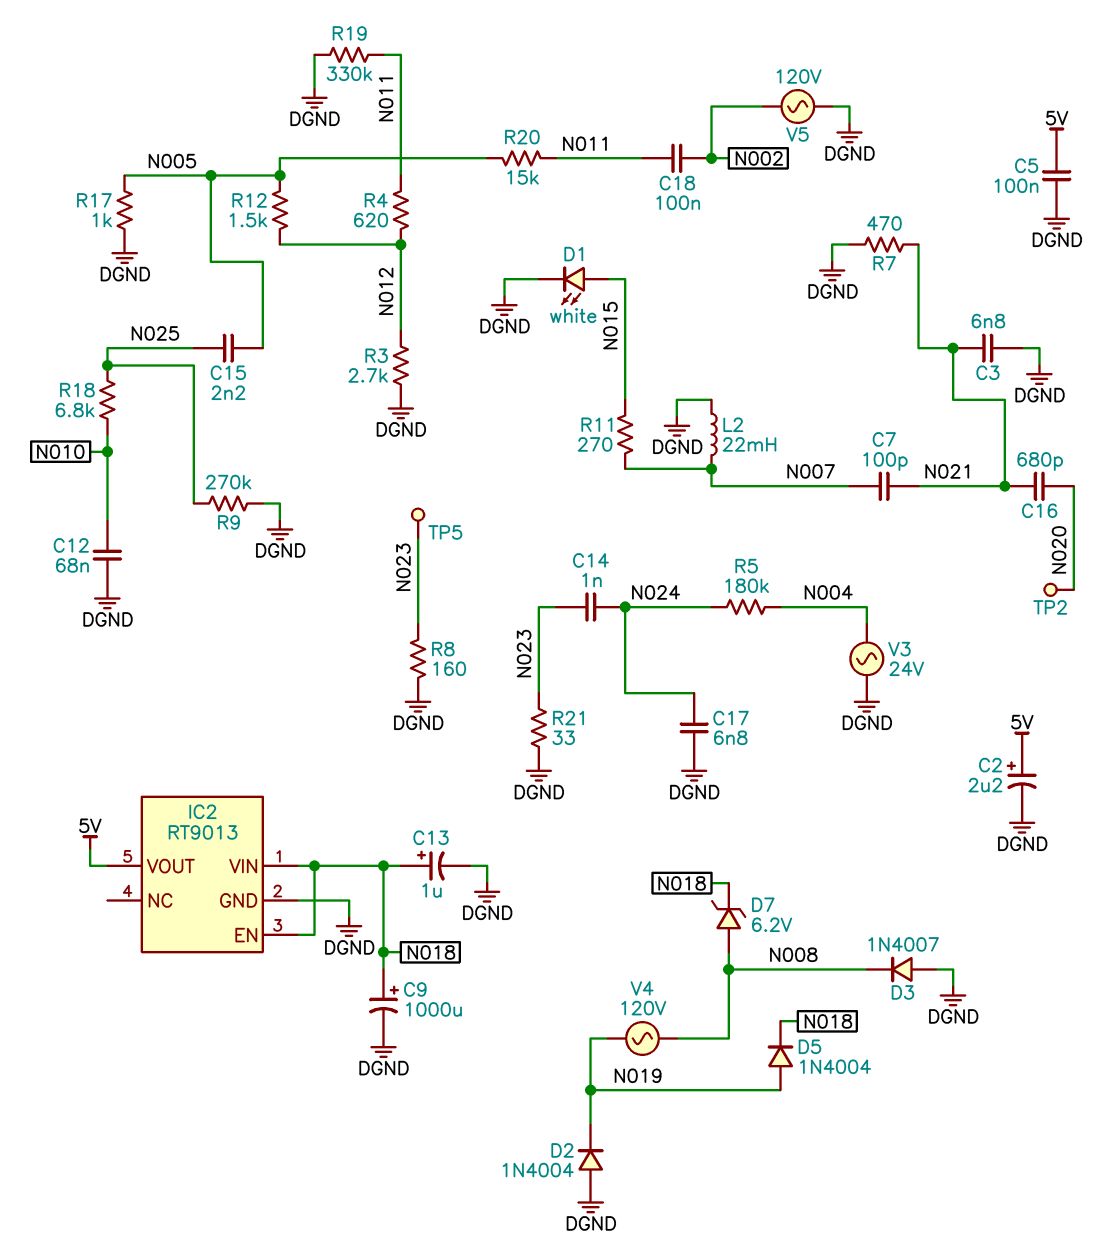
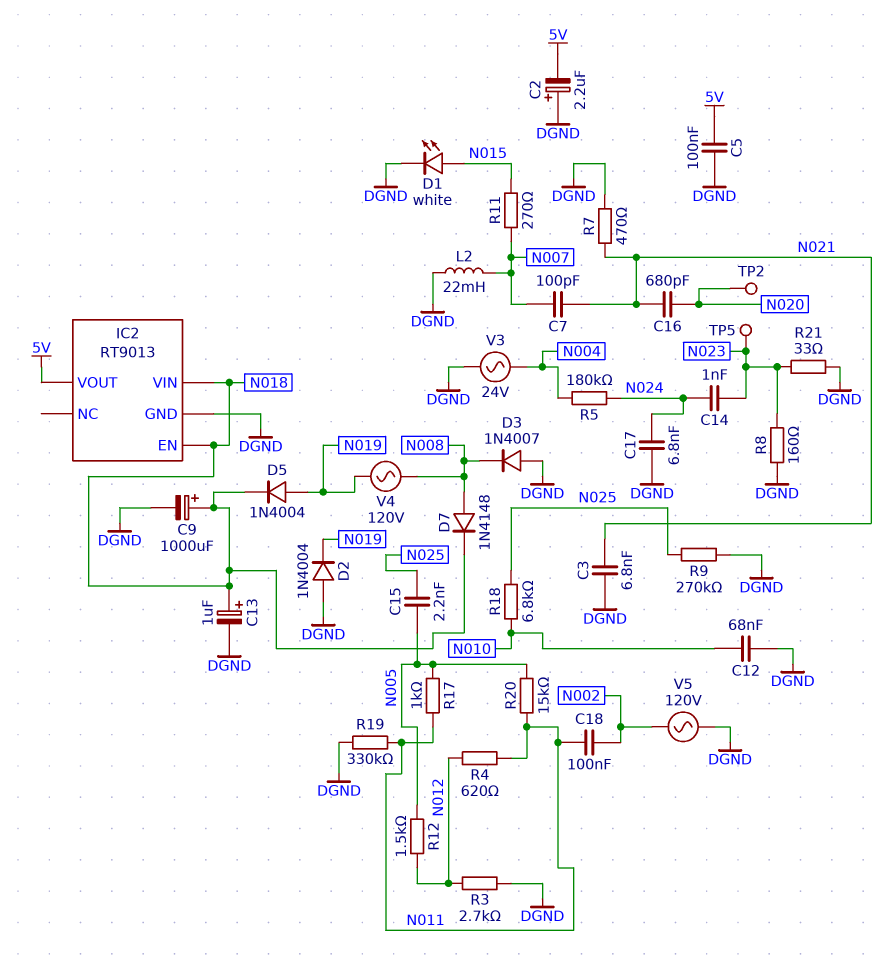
C2: 2.2uF (plus 5V, minus DGND) -> 2.2uF (plus DGND, minus 5V)
D7: zener 6.2V (A N008, K N018) -> diode 1N4148 (A N008, K N018)
R17: 1k (DGND, N005) -> 1k (N005, N011)

